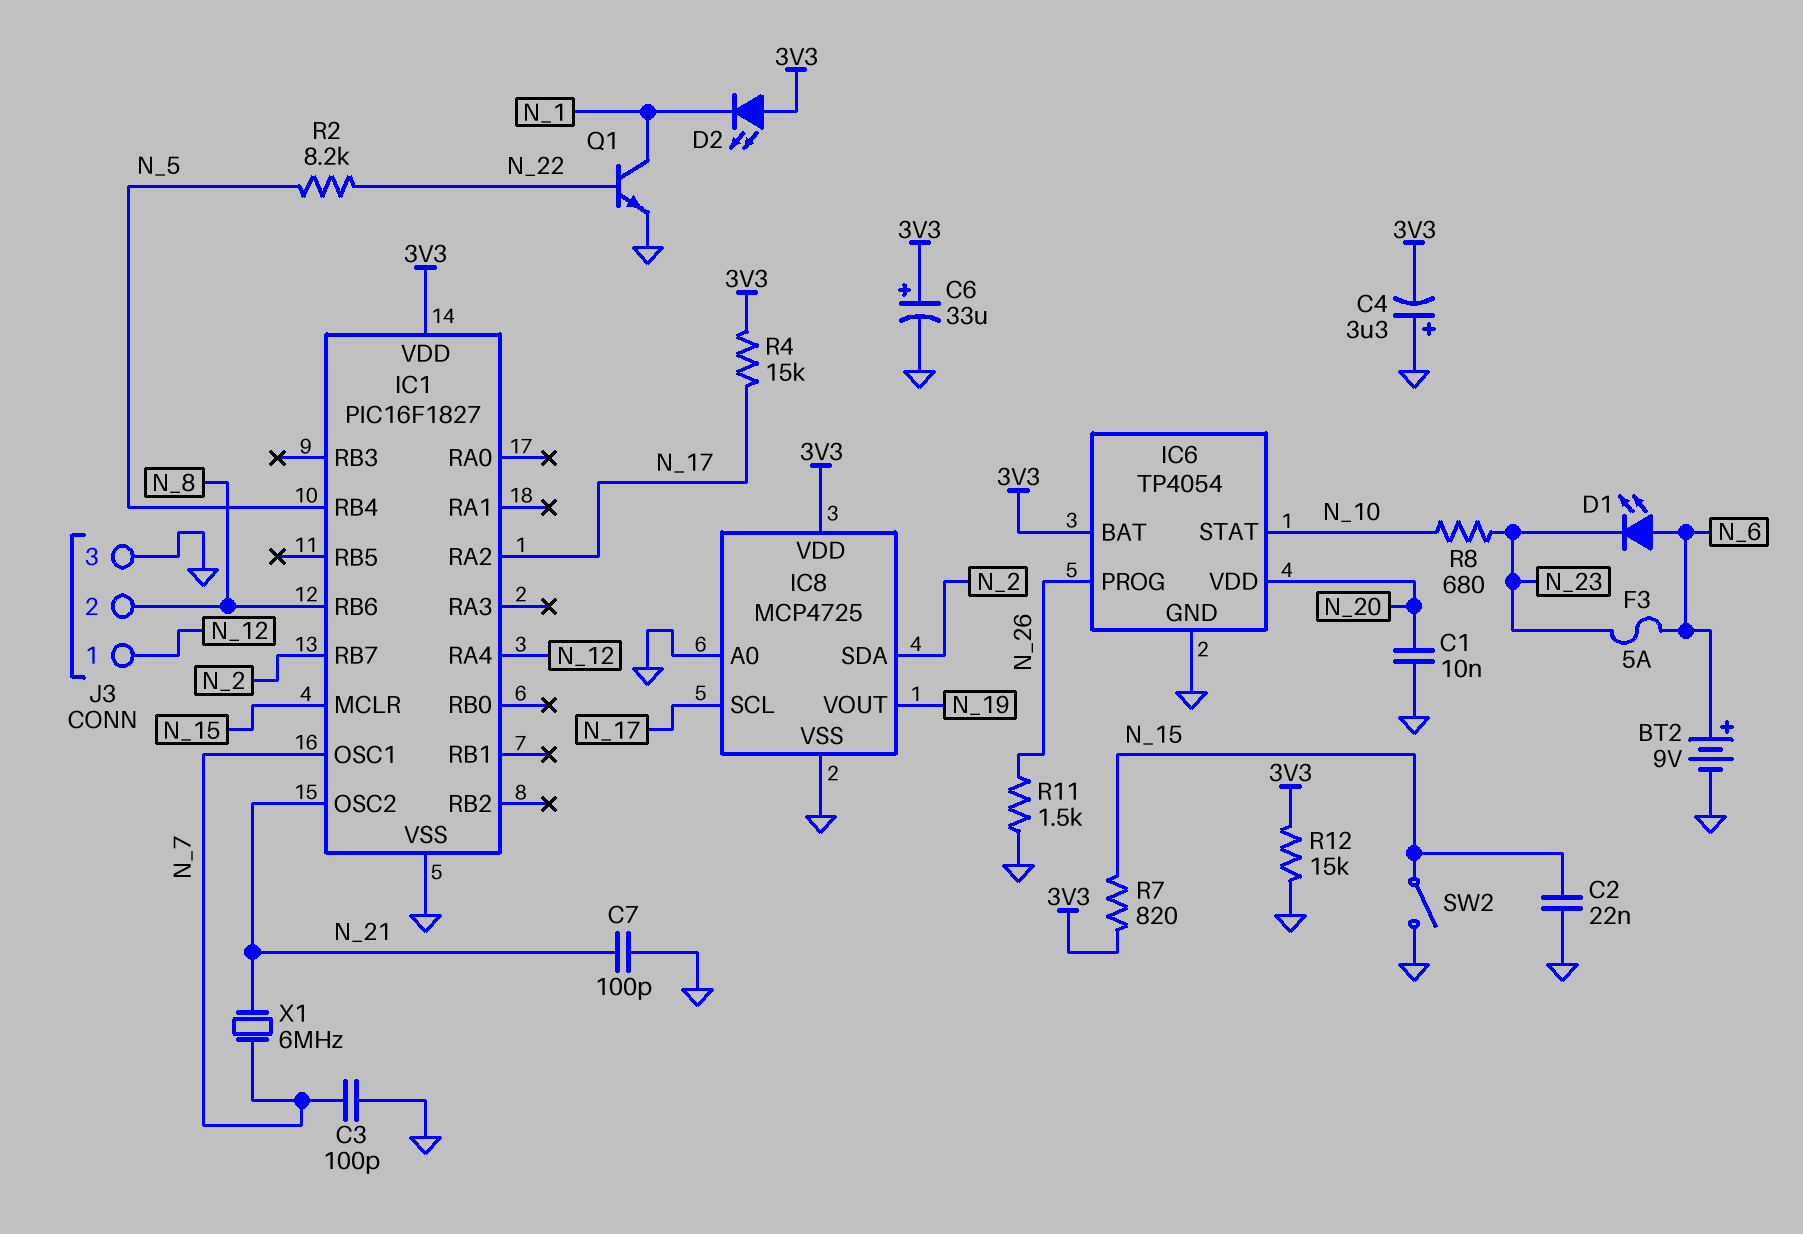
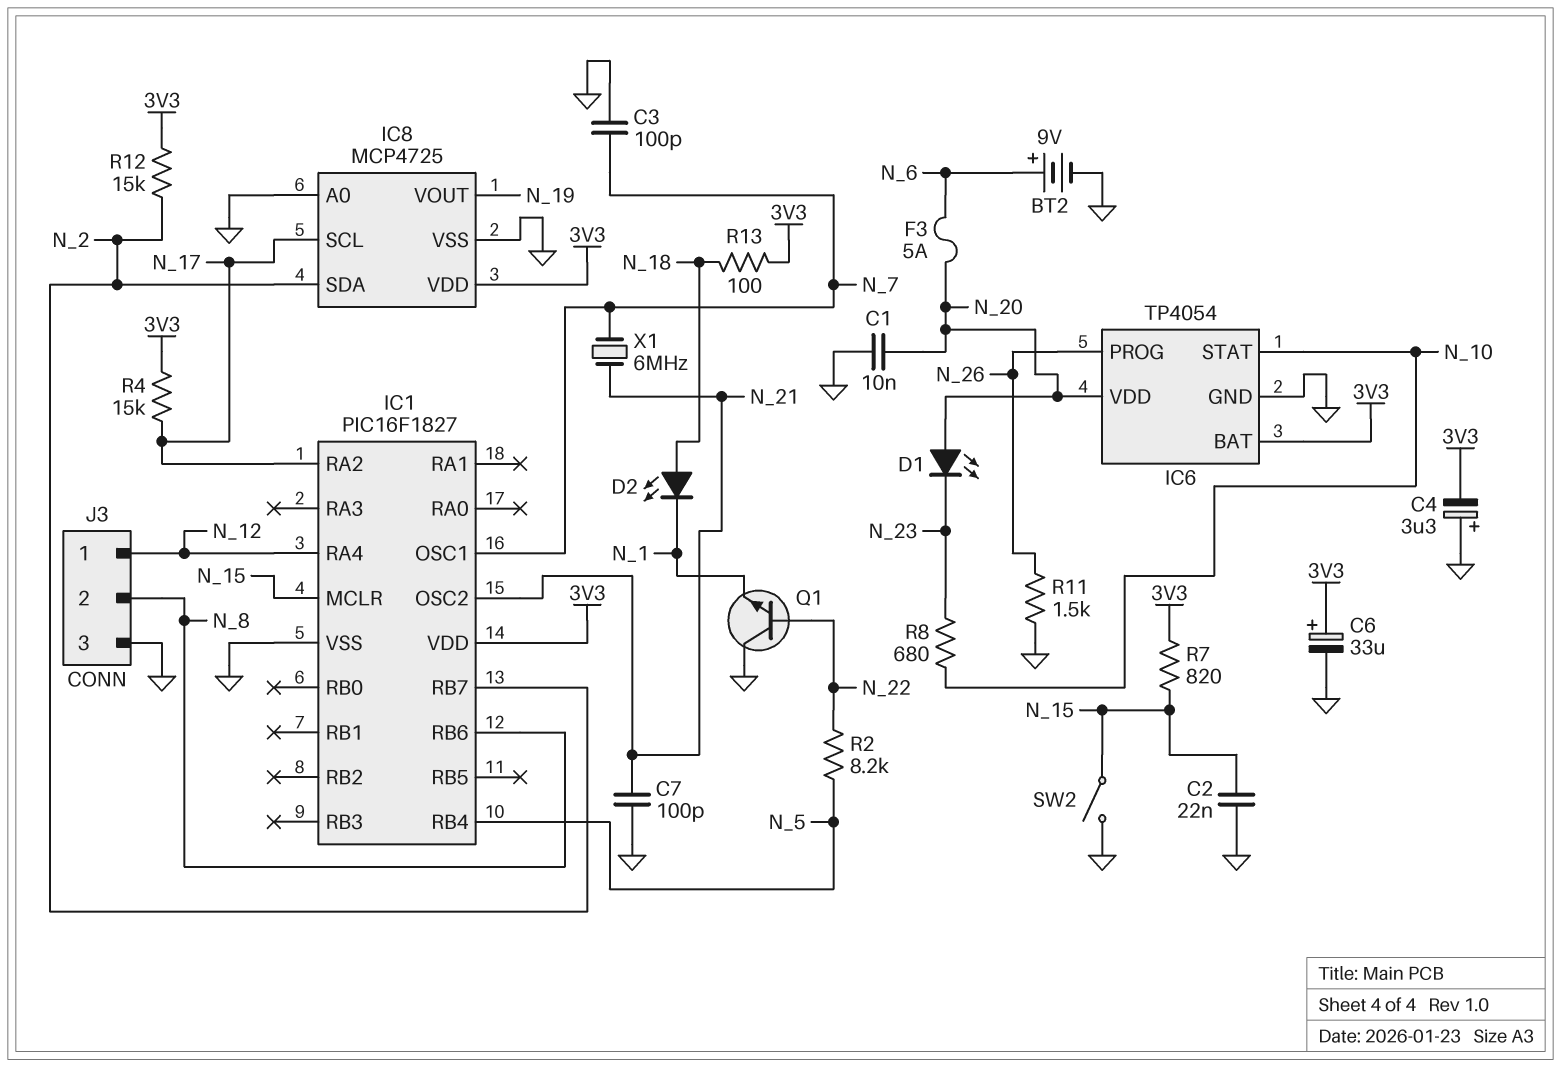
D1: LED (A N_6, K N_23) -> LED (A N_20, K N_23)
D2: LED (A 3V3, K N_1) -> LED (A N_18, K N_1)
F3: 5A (N_6, N_23) -> 5A (N_6, N_20)
Q1: NPN (B N_22, C N_1, E GND) -> NPN (B N_22, C GND, E N_1)
R12: 15k (3V3, GND) -> 15k (3V3, N_2)
R13: none -> 100 (3V3, N_18)

